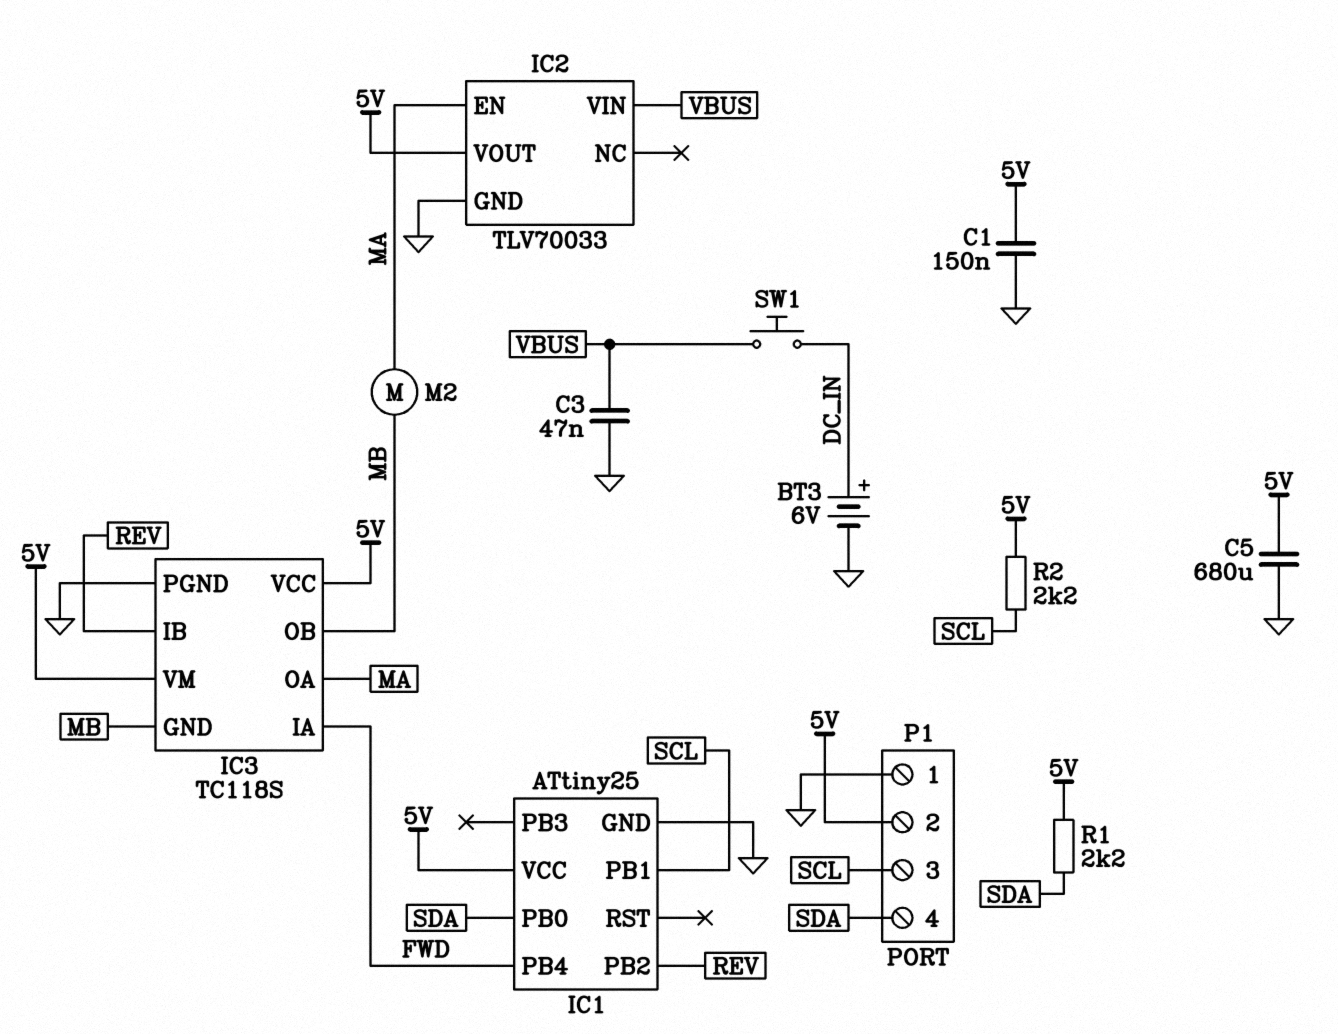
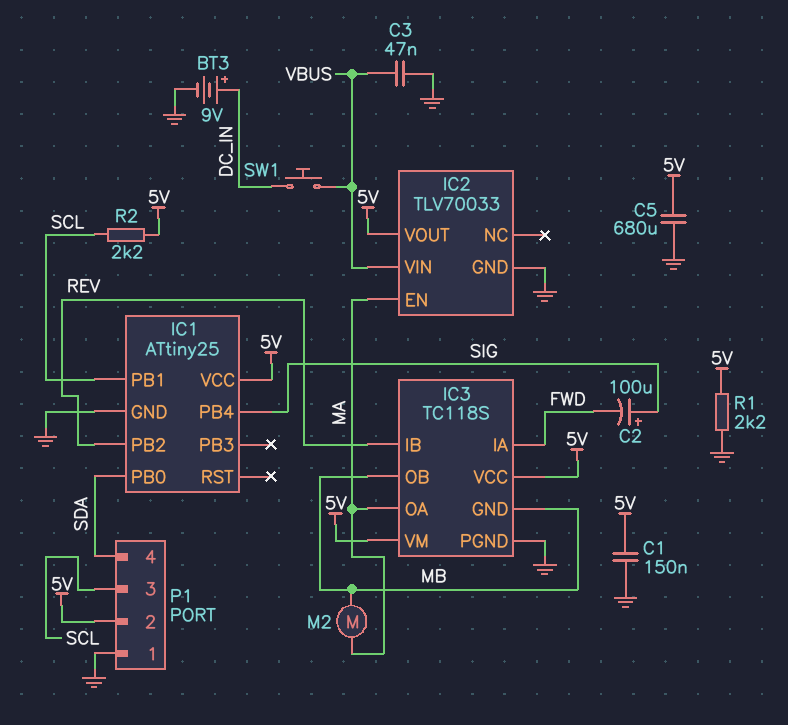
BT3: 6V (plus DC_IN, minus GND) -> 9V (plus DC_IN, minus GND)
C2: none -> 100uF (plus SIG, minus FWD)
IC1 pin PB4: FWD -> SIG
R1: 2.2k (5V, SDA) -> 2.2k (5V, GND)

